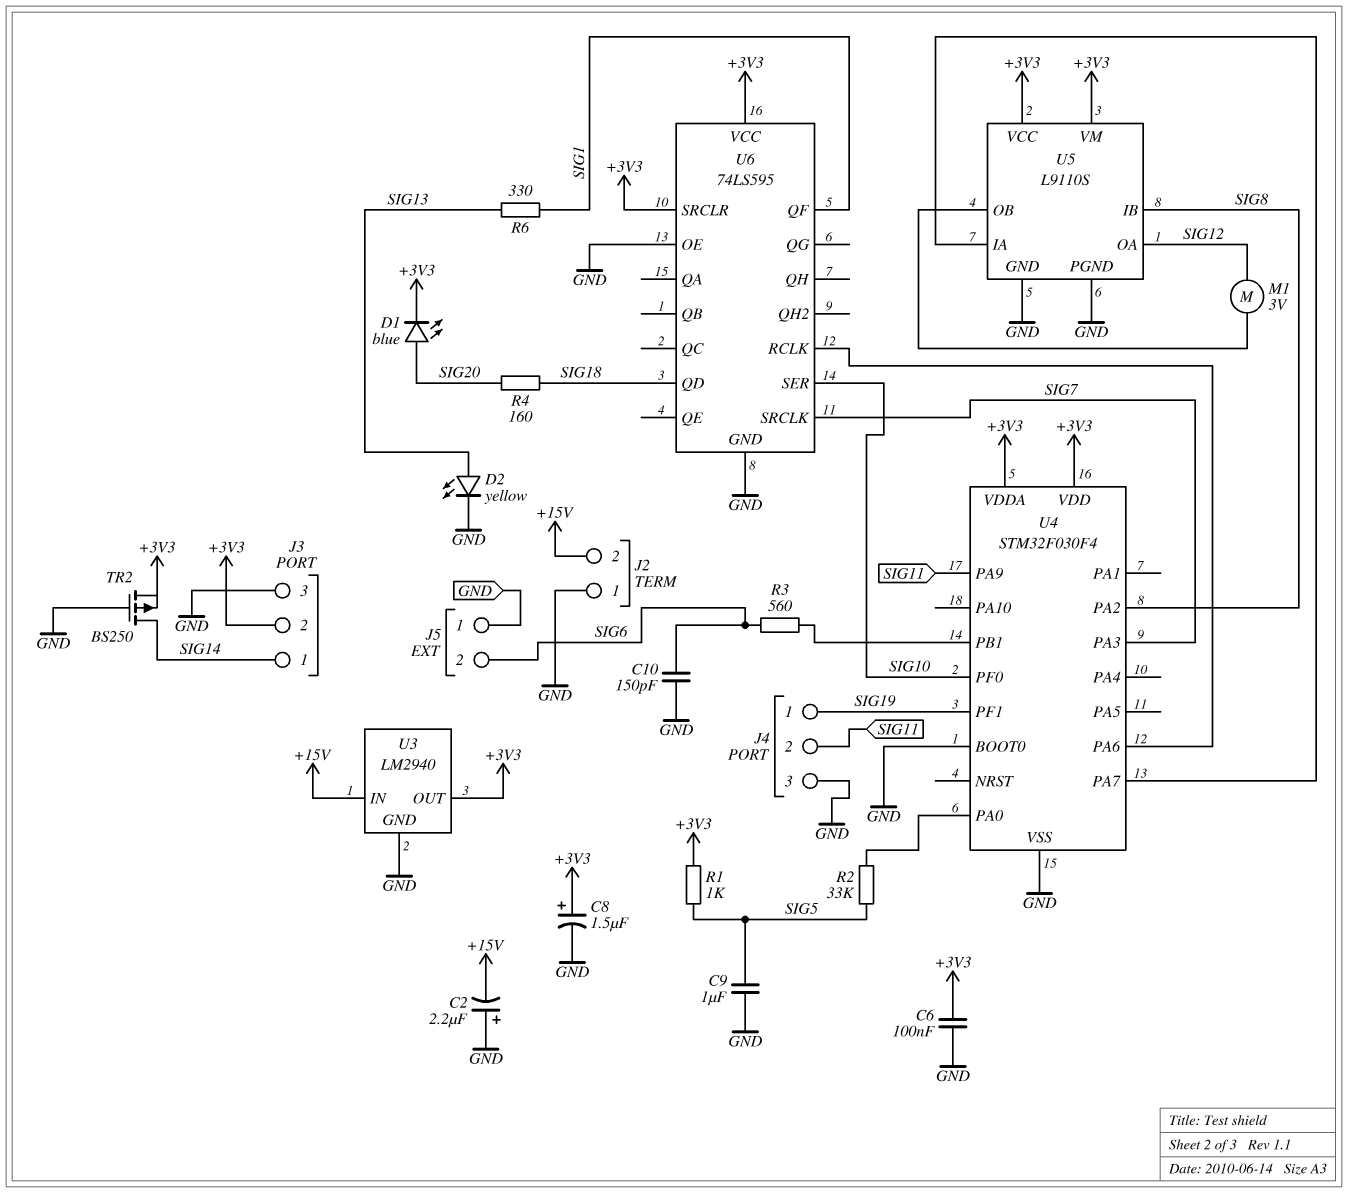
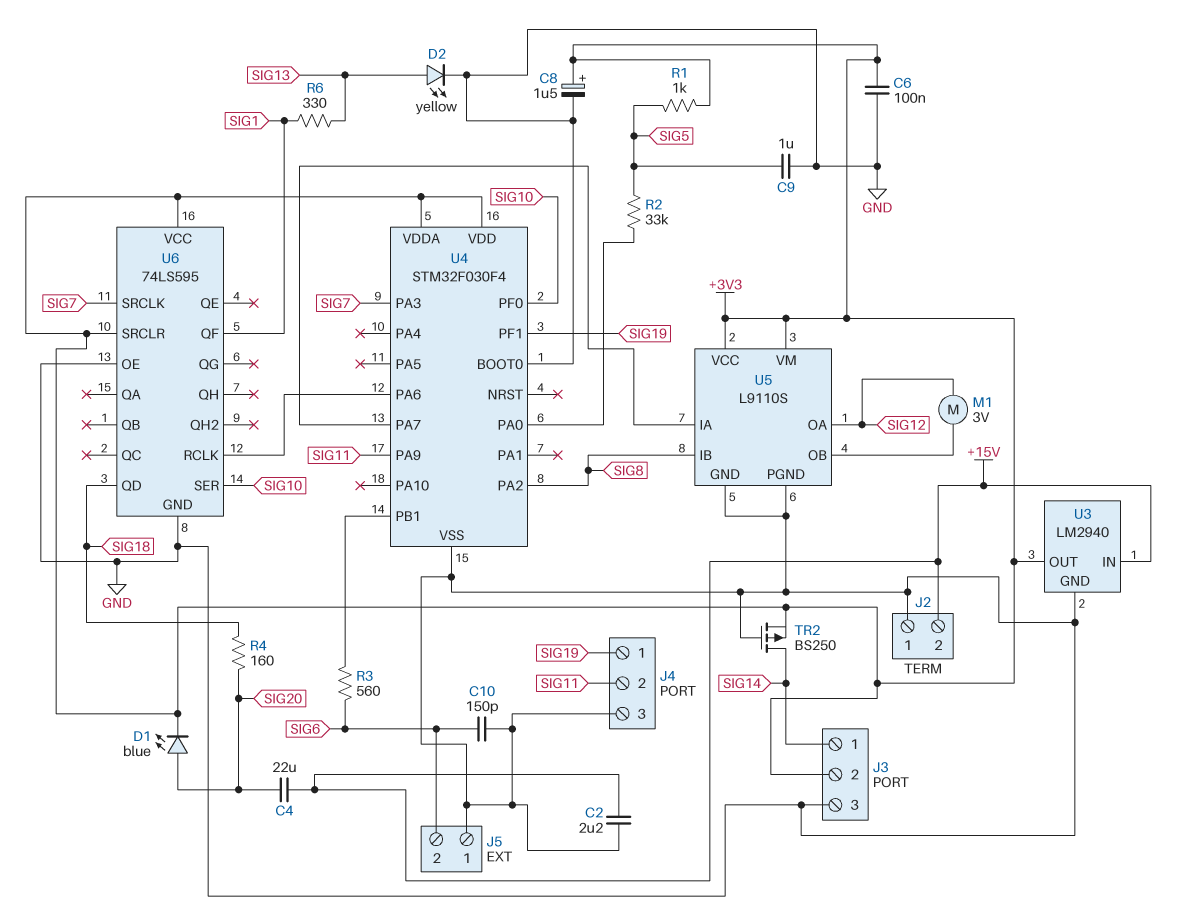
C2: 2.2uF (plus GND, minus +15V) -> 2.2uF (+15V, GND)
C4: none -> 22uF (+15V, SIG20)

